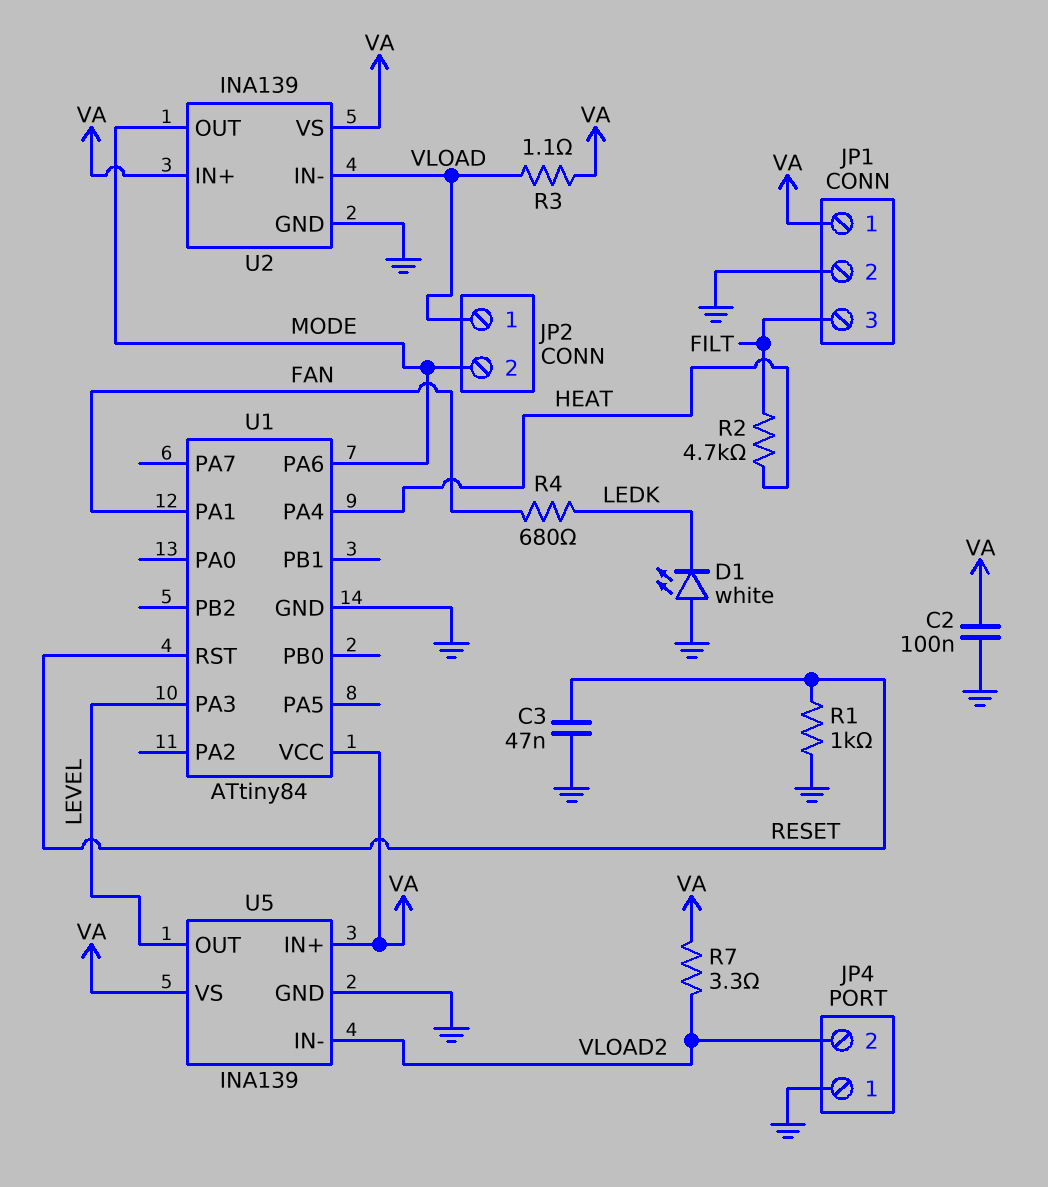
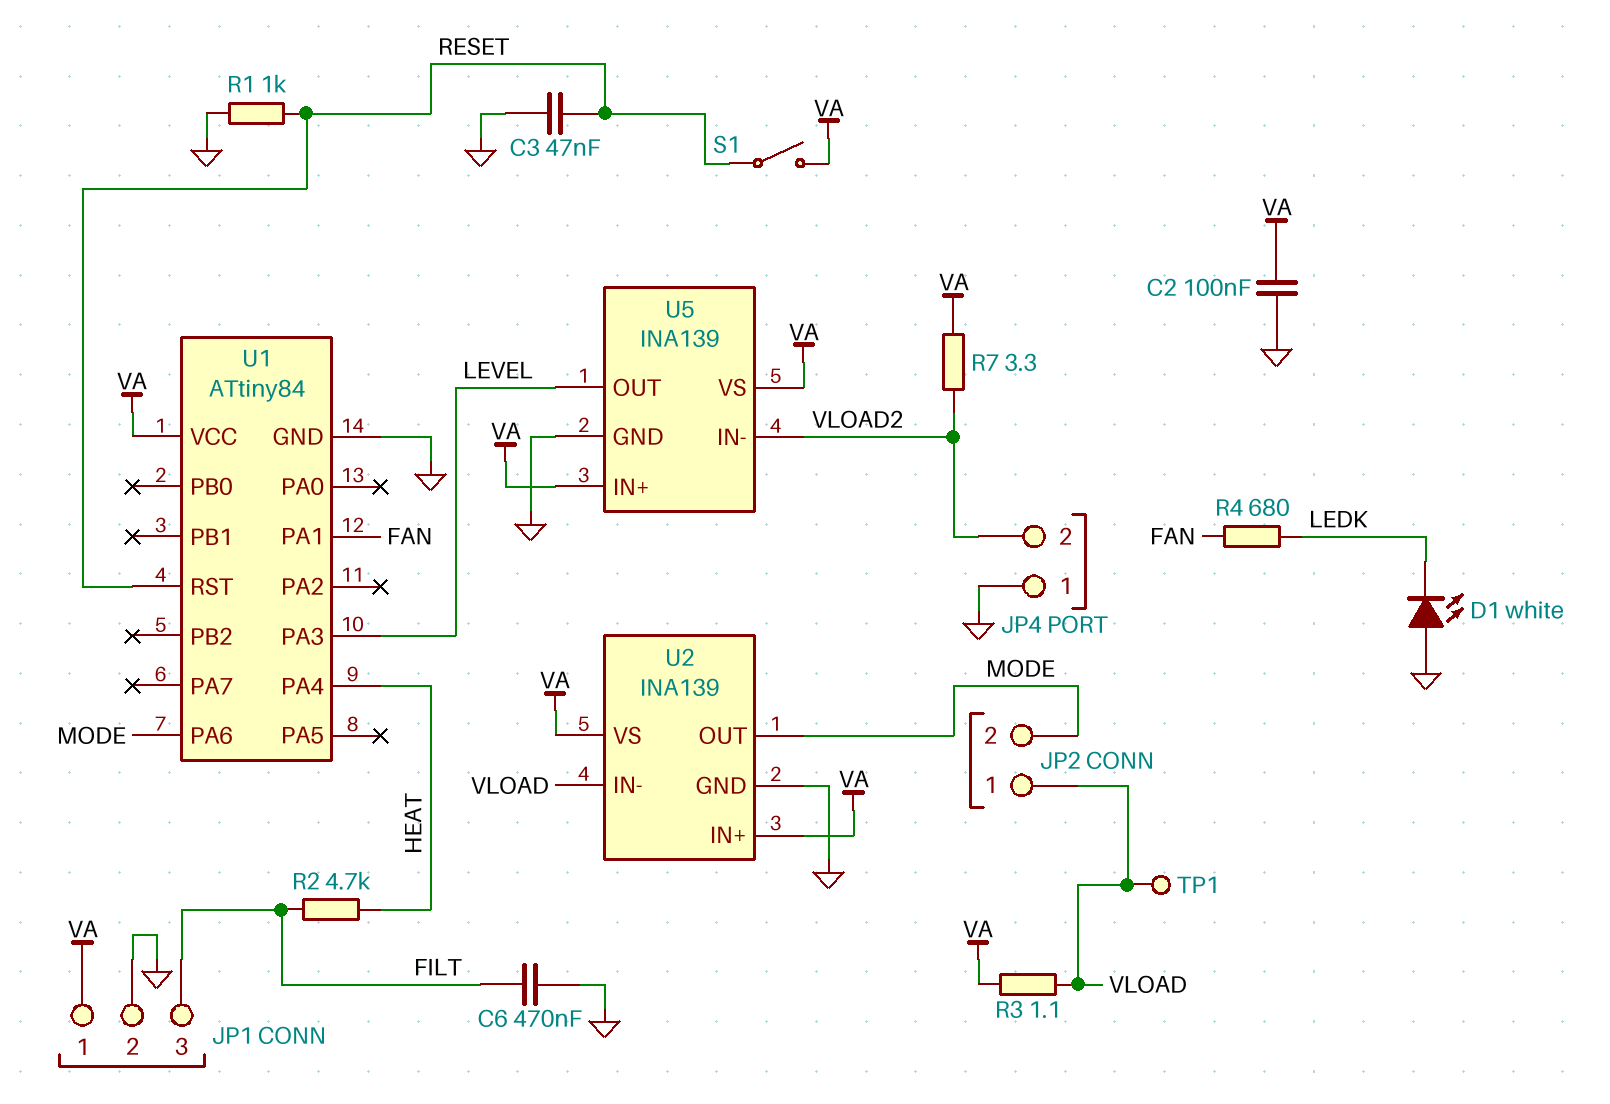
C6: none -> 470nF (FILT, GND)
S1: none -> switch (RESET, VA)
TP1: none -> test point (VLOAD)

